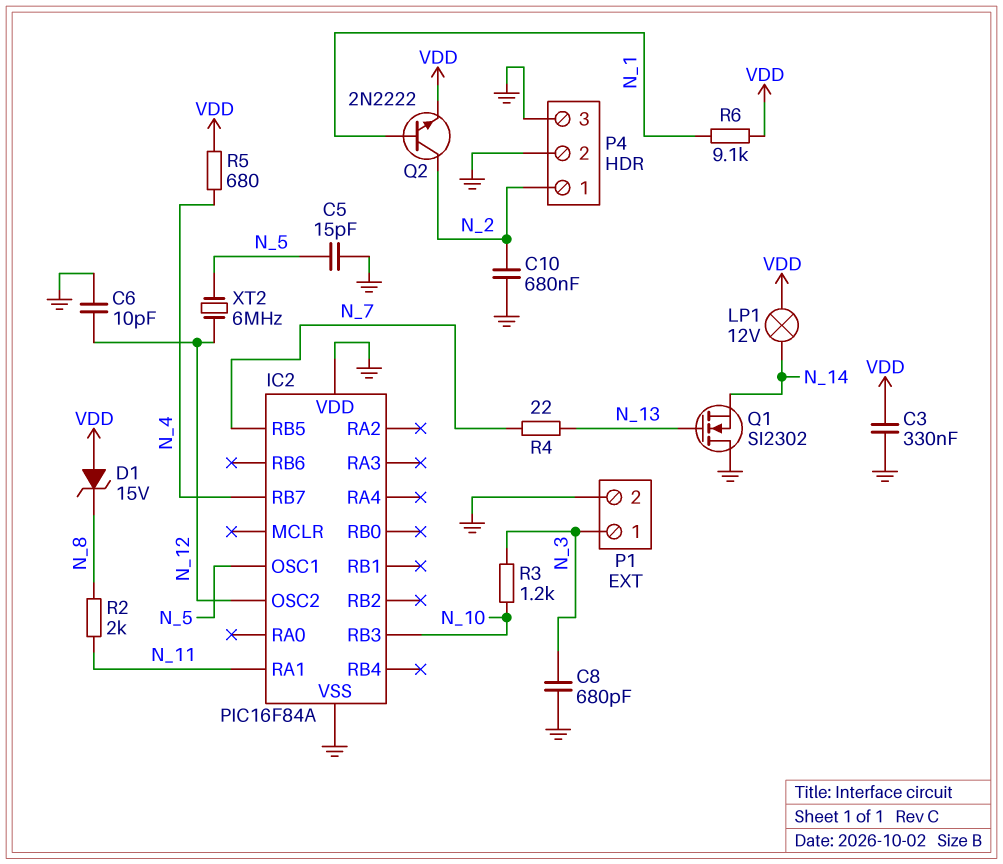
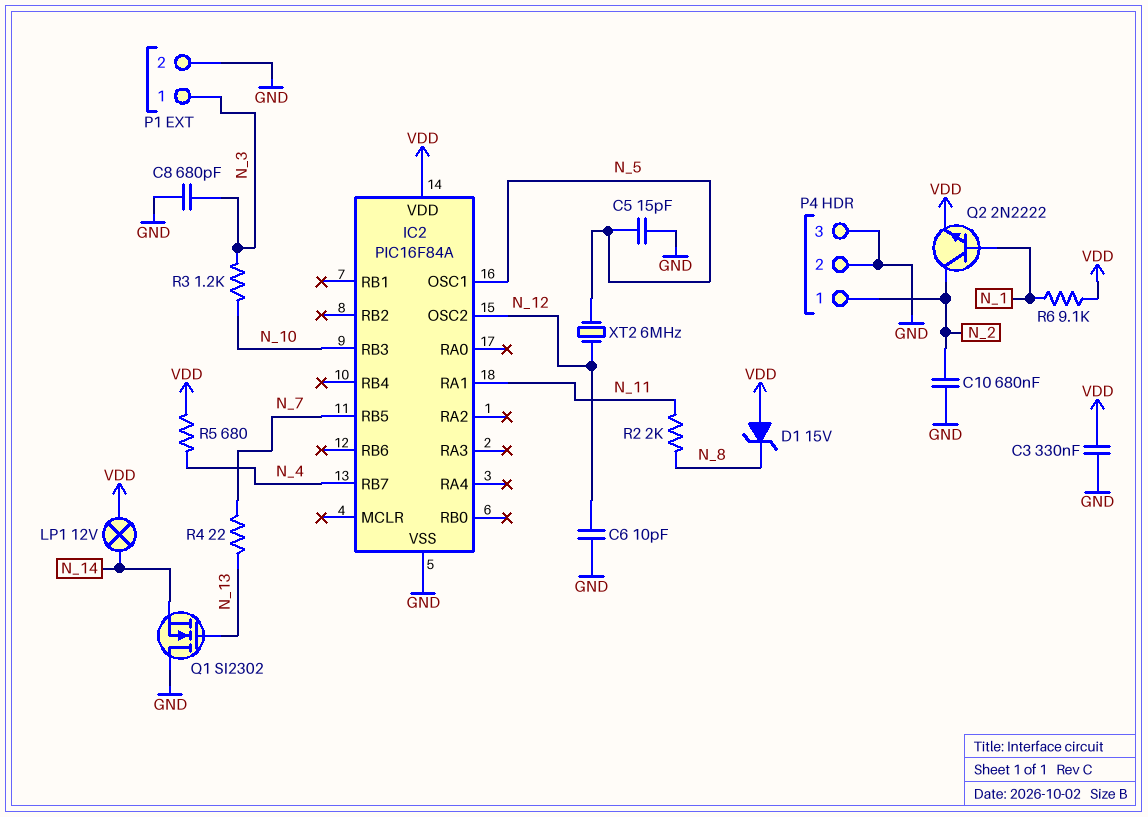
IC2 pin VDD: GND -> VDD

